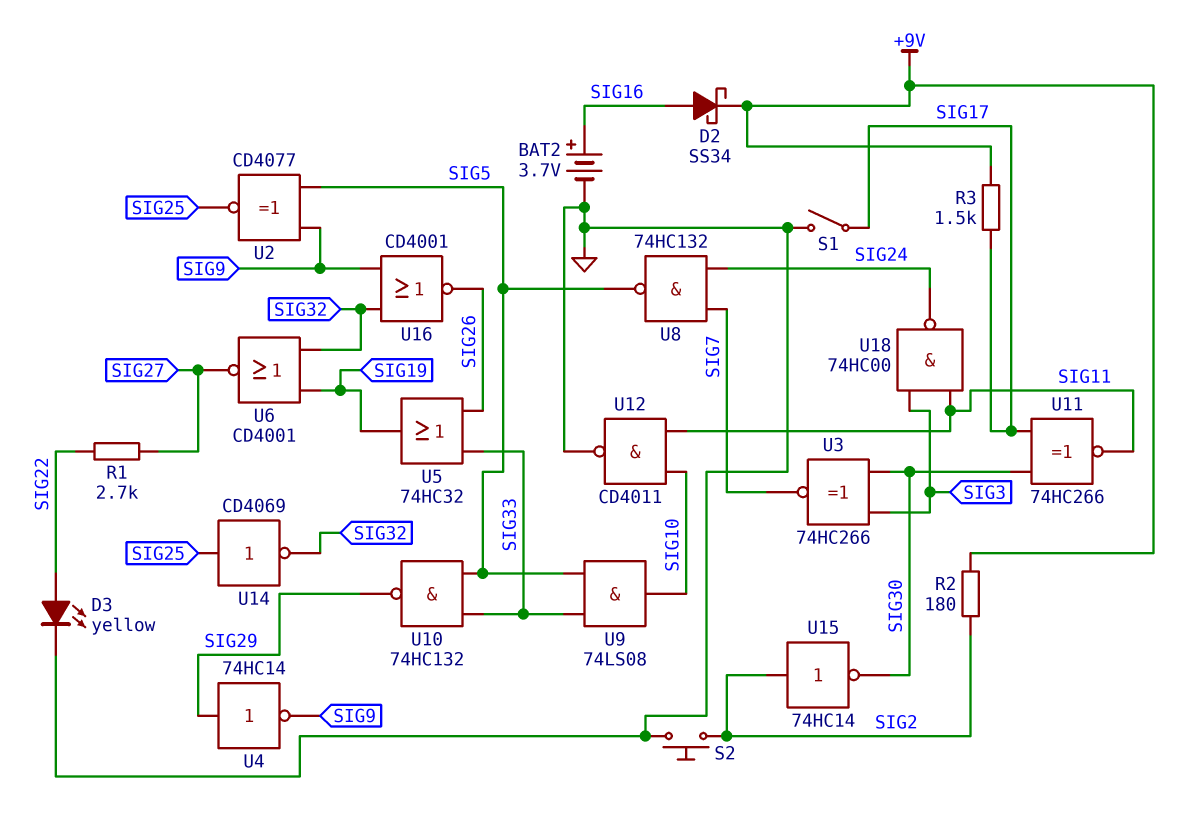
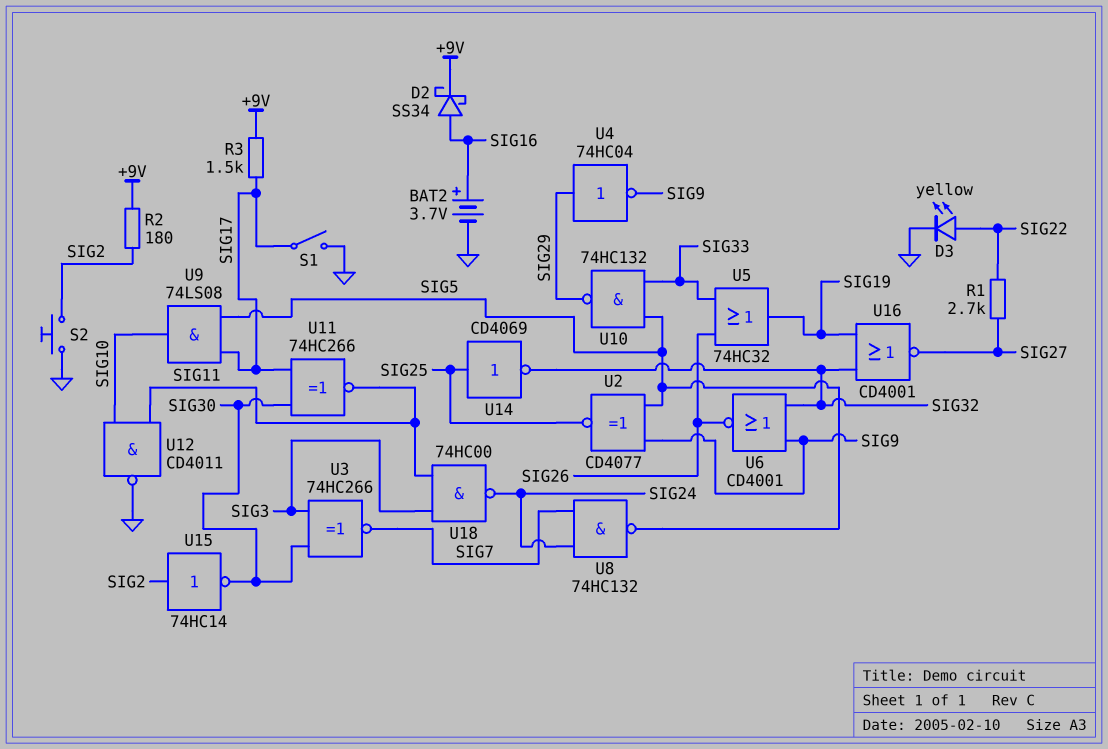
U4: NOT 74HC14 (in SIG29, out SIG9) -> NOT 74HC04 (in SIG29, out SIG9)
U6: NOR CD4001 (in SIG19, in SIG32, out SIG27) -> NOR CD4001 (in SIG9, in SIG32, out SIG26)
U9: AND 74LS08 (in SIG5, in SIG33, out SIG10) -> AND 74LS08 (in SIG5, in SIG17, out SIG10)
U16: NOR CD4001 (in SIG9, in SIG32, out SIG26) -> NOR CD4001 (in SIG19, in SIG32, out SIG27)

